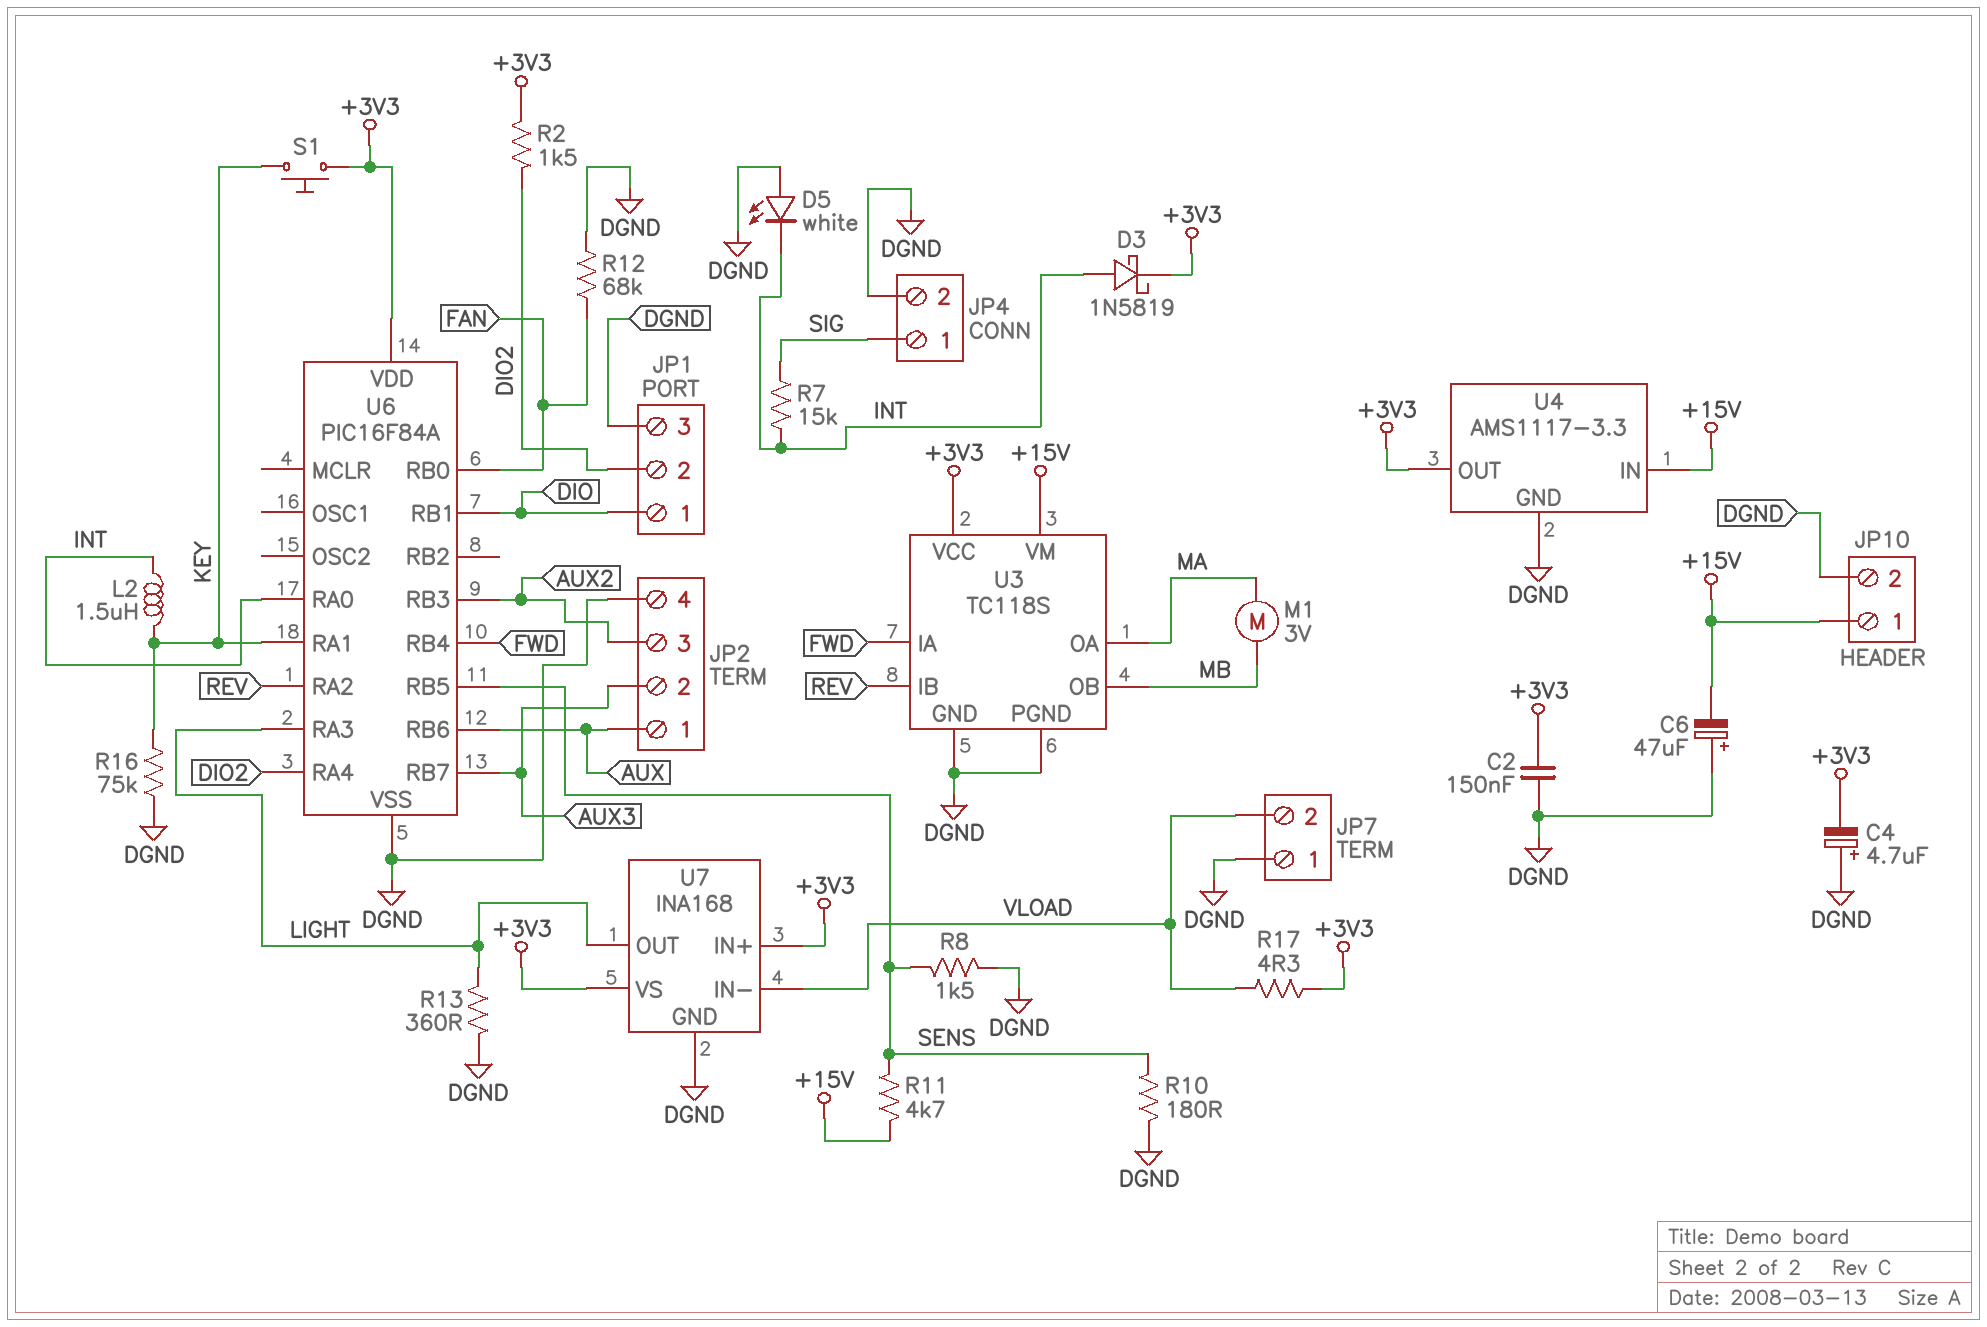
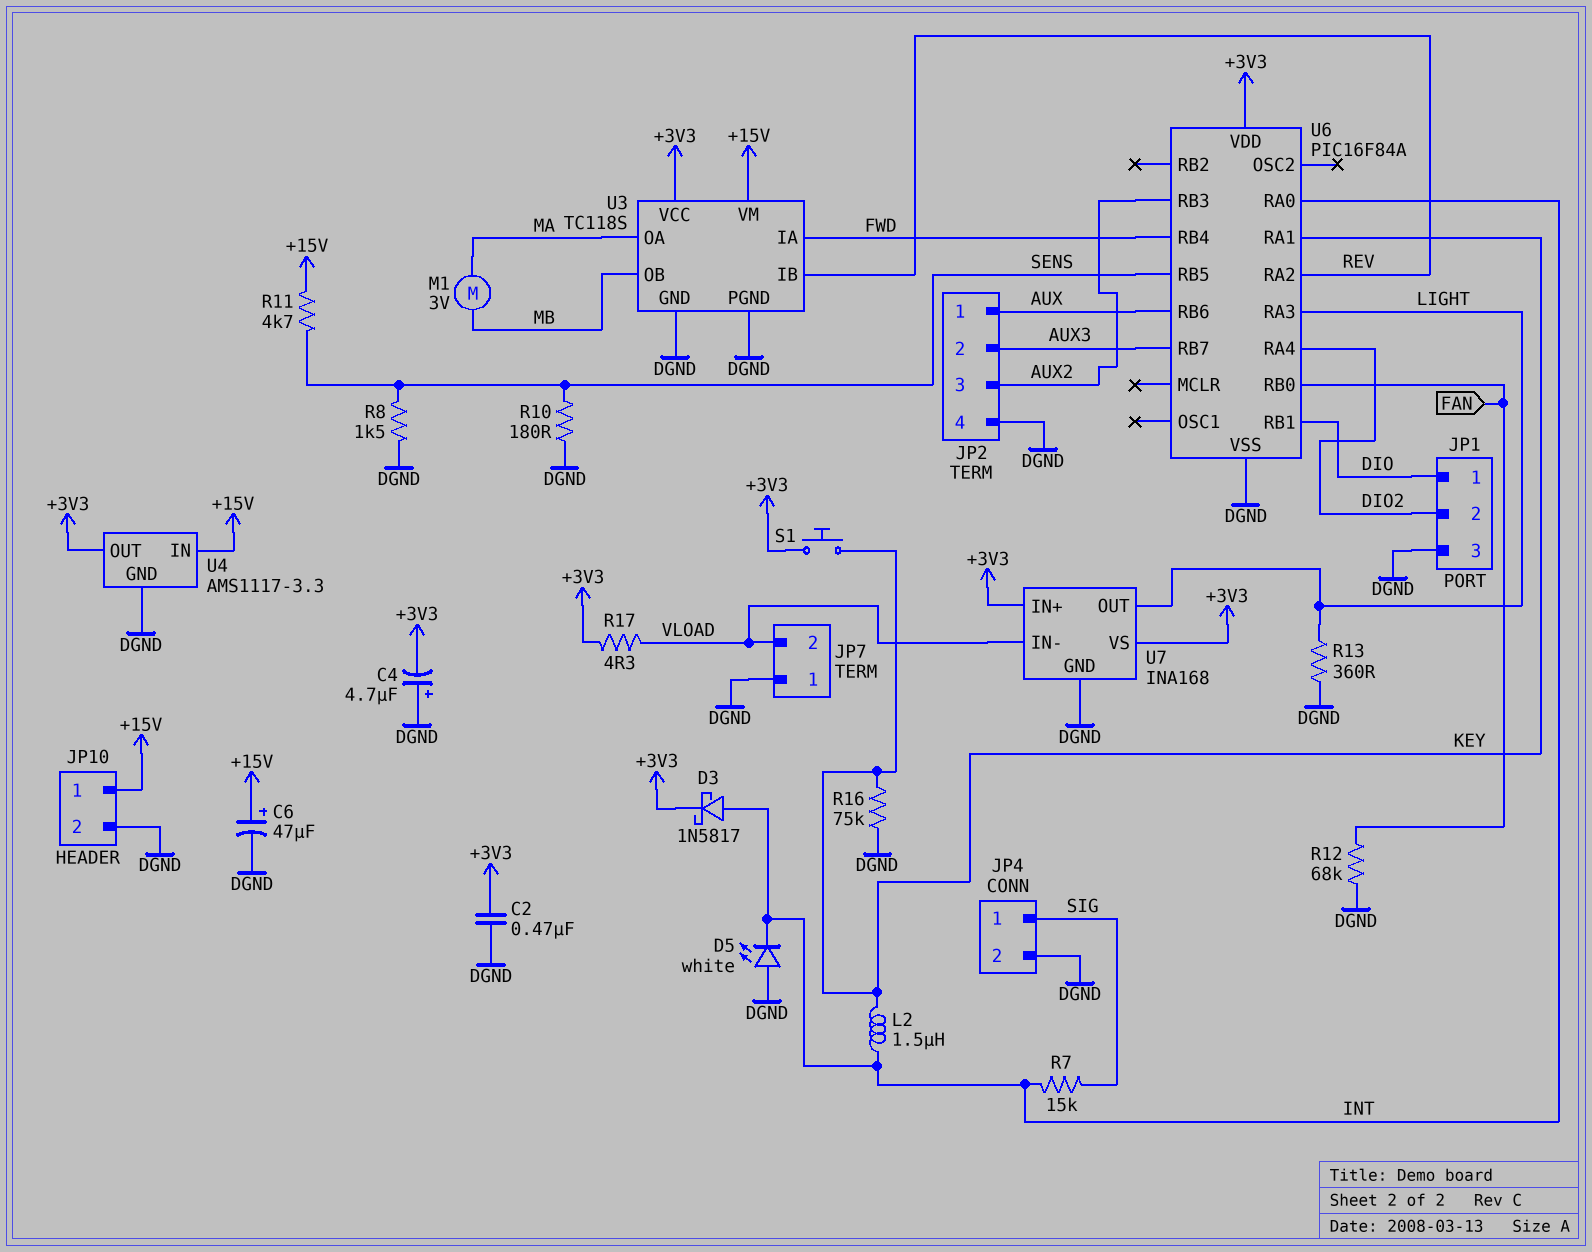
C2: 150nF (+3V3, DGND) -> 470nF (+3V3, DGND)
C6: 47uF (plus DGND, minus +15V) -> 47uF (plus +15V, minus DGND)
D3: schottky 1N5819 (A INT, K +3V3) -> schottky 1N5817 (A INT, K +3V3)
R2: 1.5k (+3V3, DIO2) -> none

